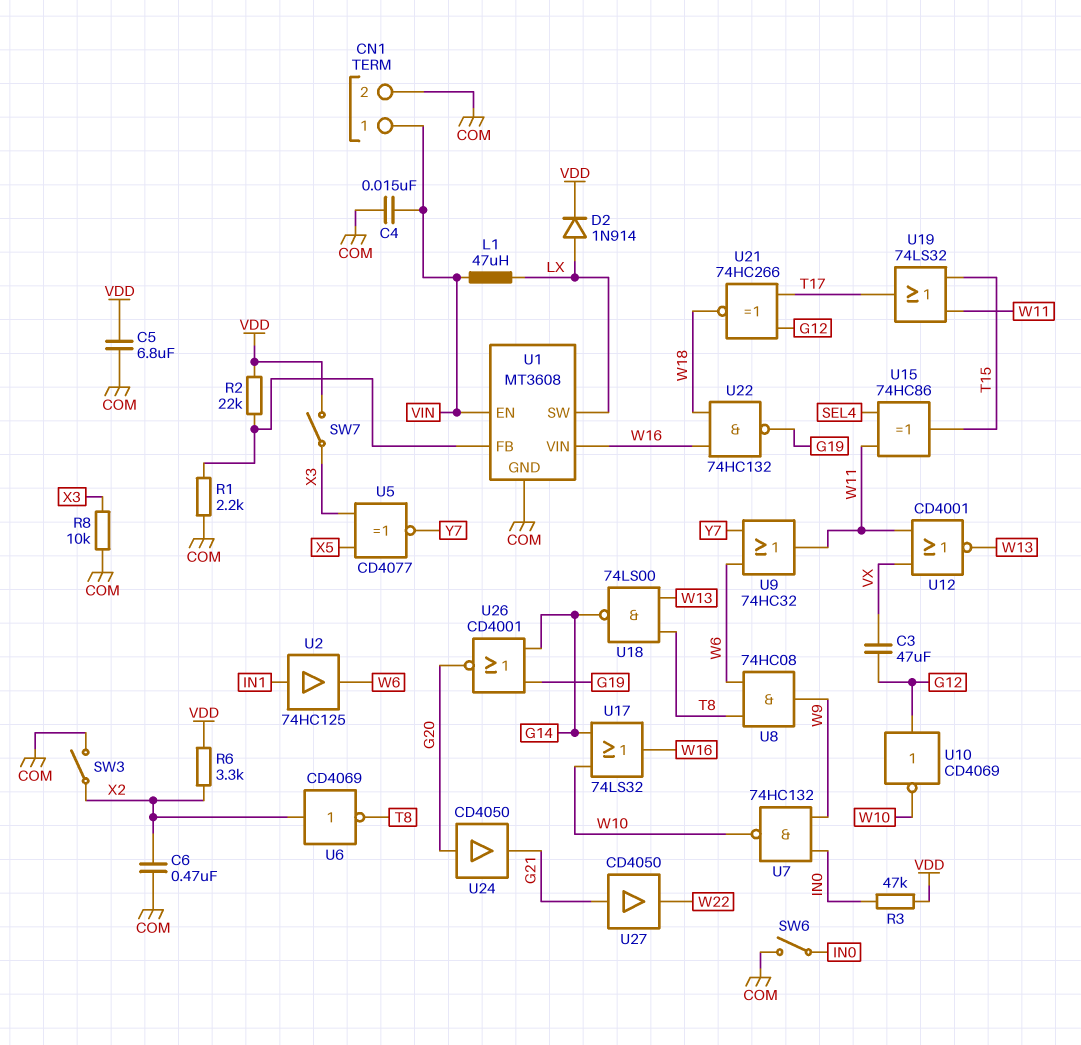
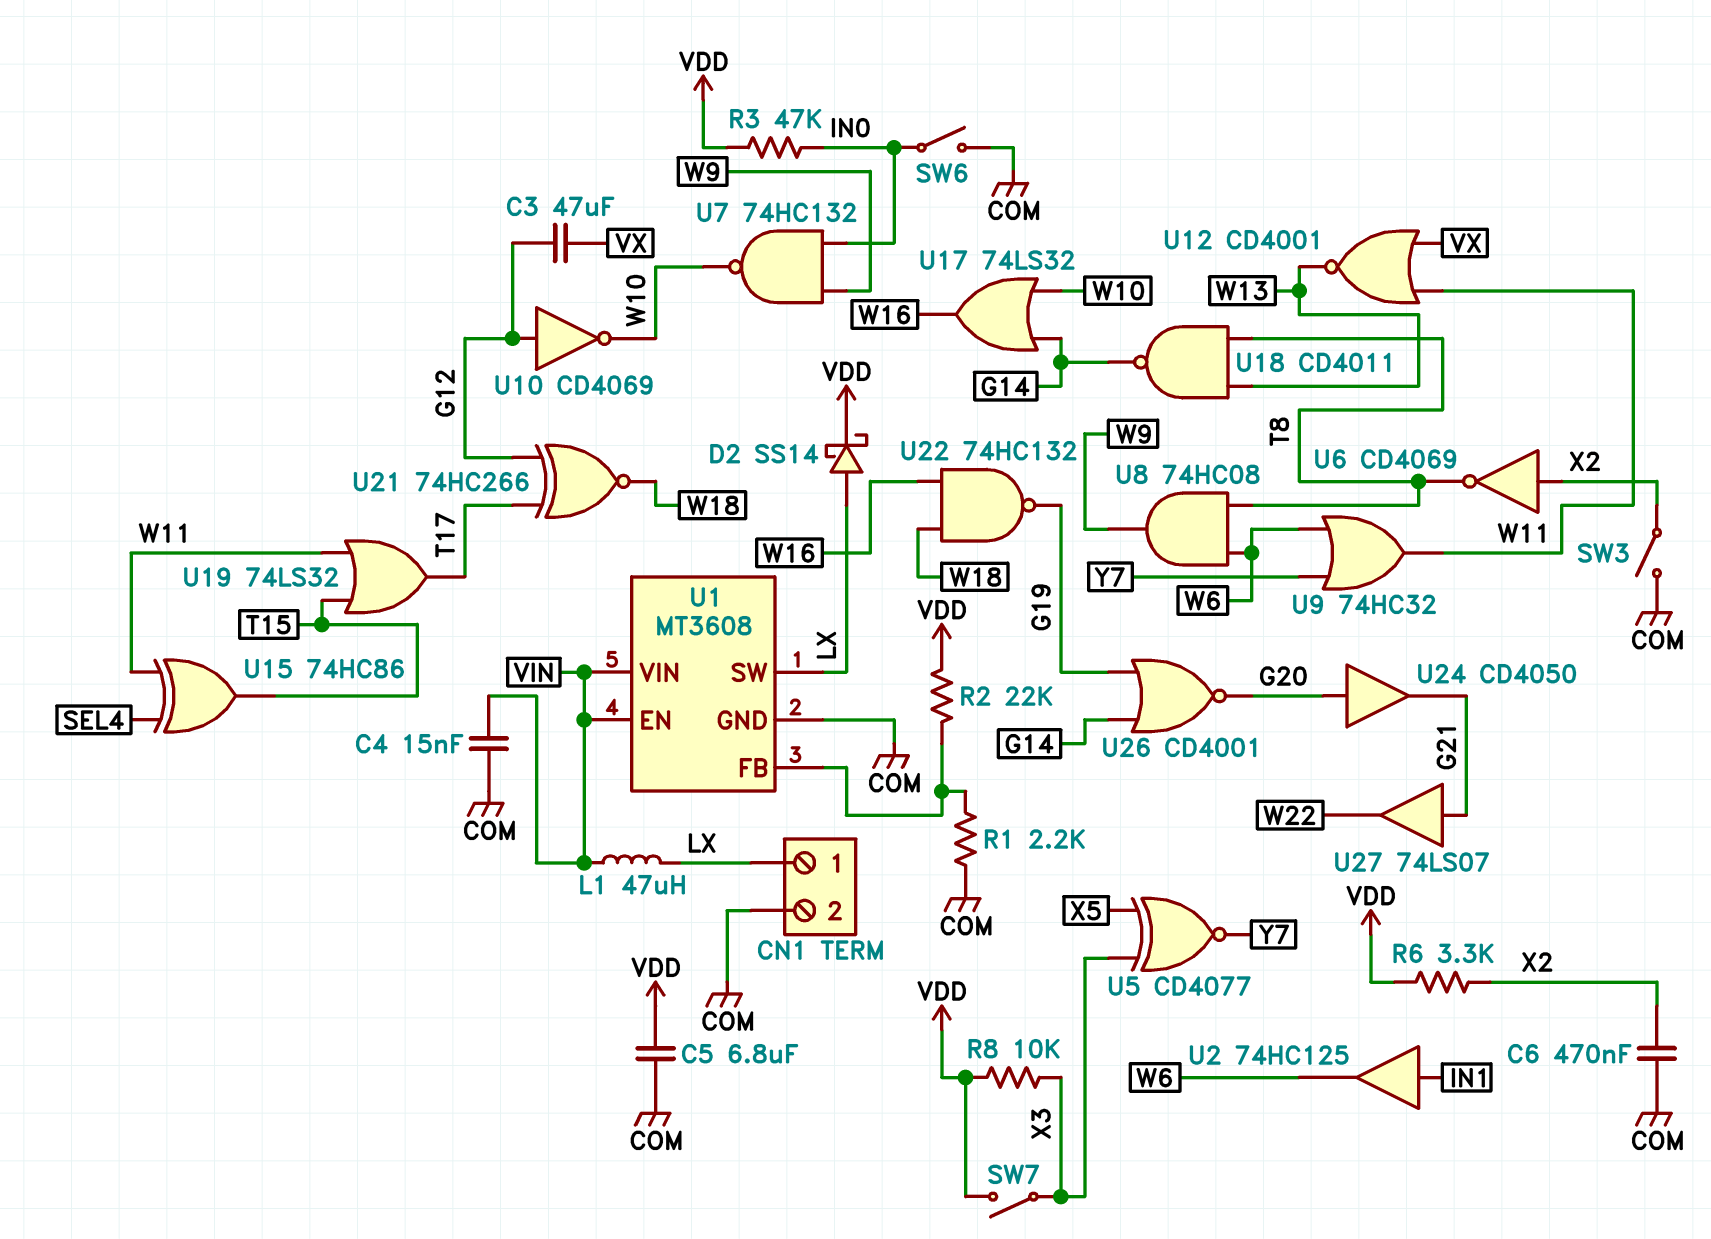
CN1 pin 1: VIN -> LX
D2: diode 1N914 (A LX, K VDD) -> schottky SS14 (A LX, K VDD)
R8: 10k (COM, X3) -> 10k (VDD, X3)
U1 pin VIN: W16 -> VIN
U18: NAND 74LS00 (in T8, in W13, out G14) -> NAND CD4011 (in T8, in W13, out G14)
U27: buffer CD4050 (in G21, out W22) -> buffer 74LS07 (in G21, out W22)

